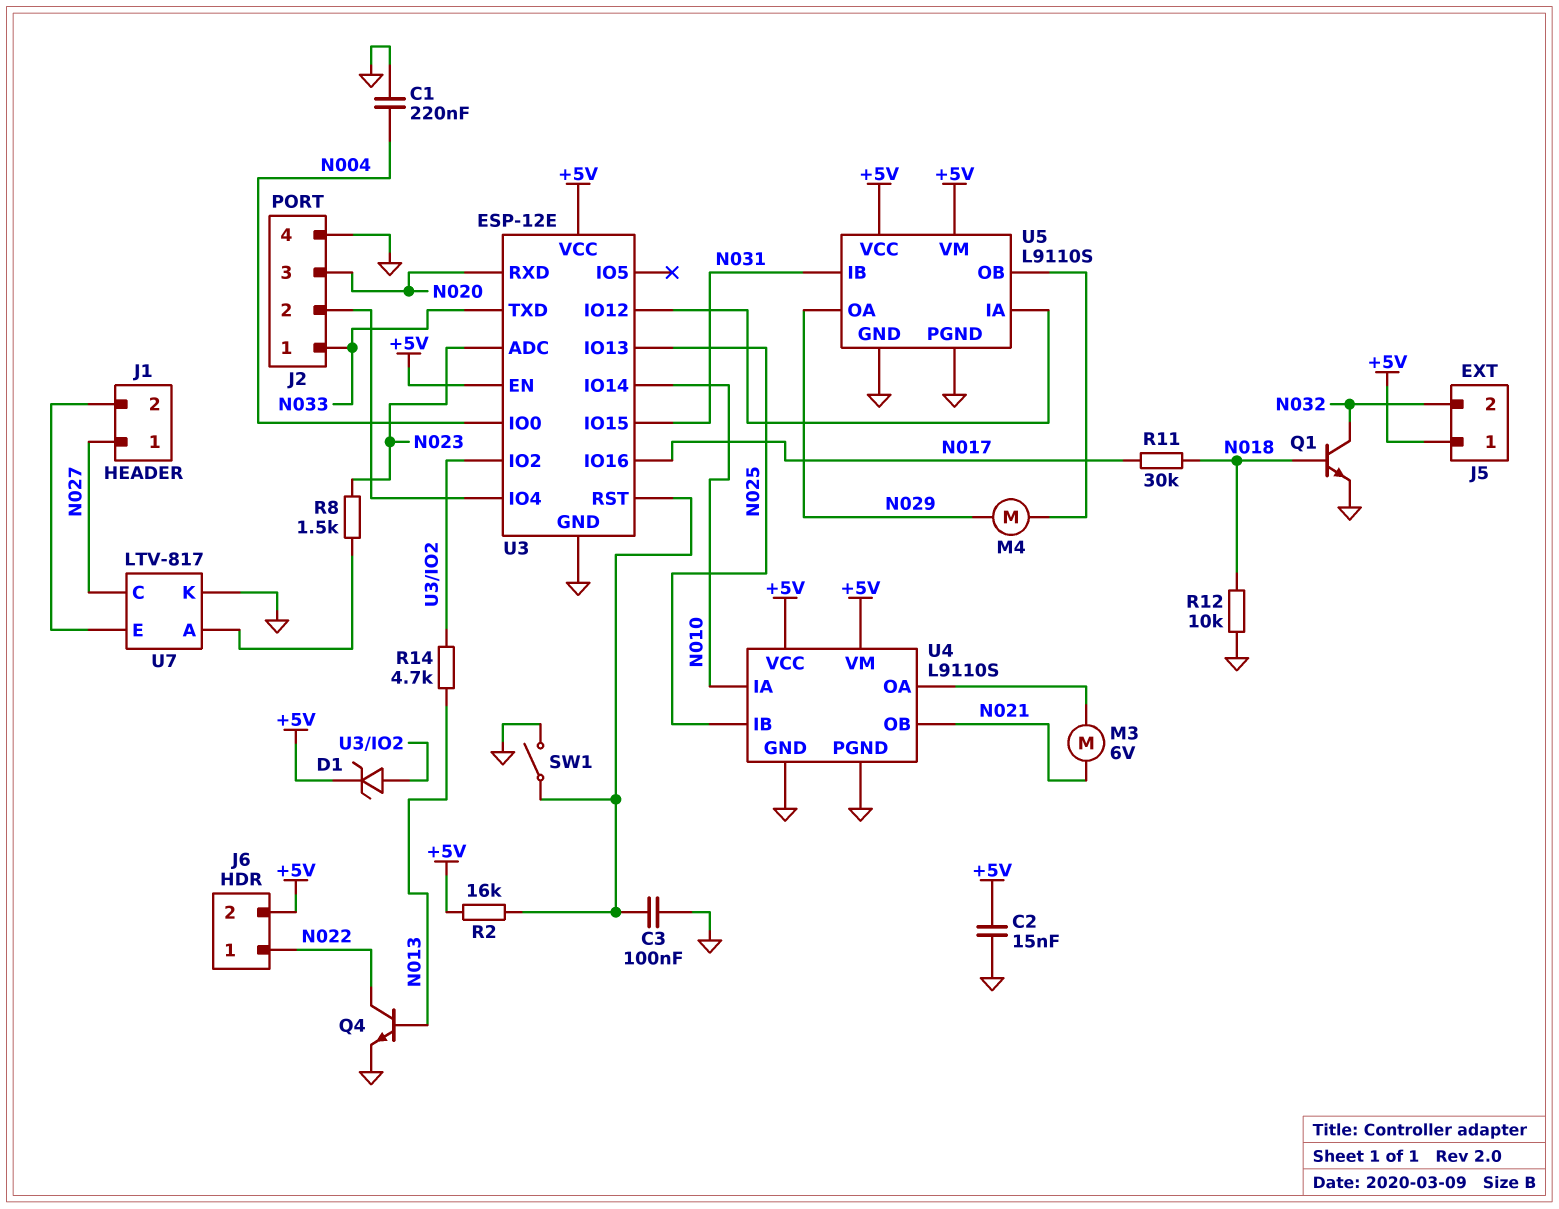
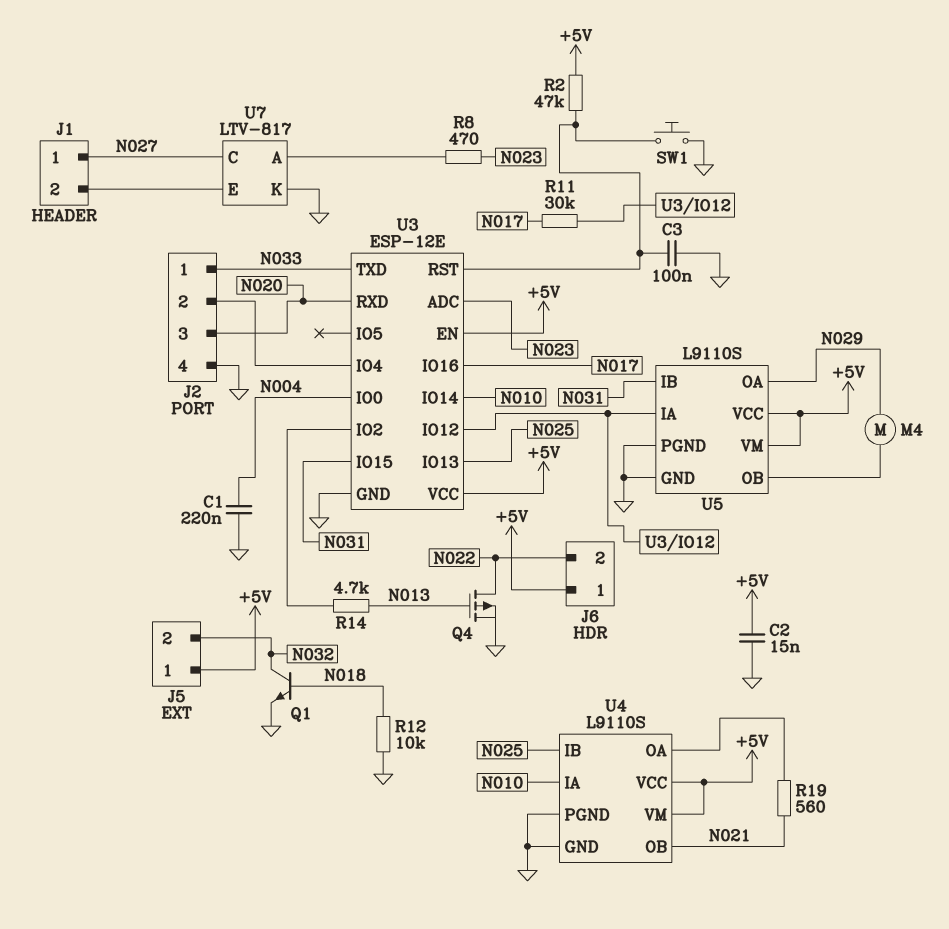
D1: zener (A U3/IO2, K +5V) -> none
J6 pin 1: N022 -> +5V
J6 pin 2: +5V -> N022
M3: motor 6V (N021, U4/OA) -> none
Q4: NPN (B N013, C N022, E GND) -> PMOS (G N013, D N022, S GND)
R2: 16k (+5V, U3/RST) -> 47k (+5V, U3/RST)
R8: 1.5k (N023, U7/A) -> 470 (N023, U7/A)
R11: 30k (N017, N018) -> 30k (N017, U3/IO12)
R19: none -> 560 (N021, U4/OA)
SW1: switch (GND, U3/RST) -> button (GND, U3/RST)

